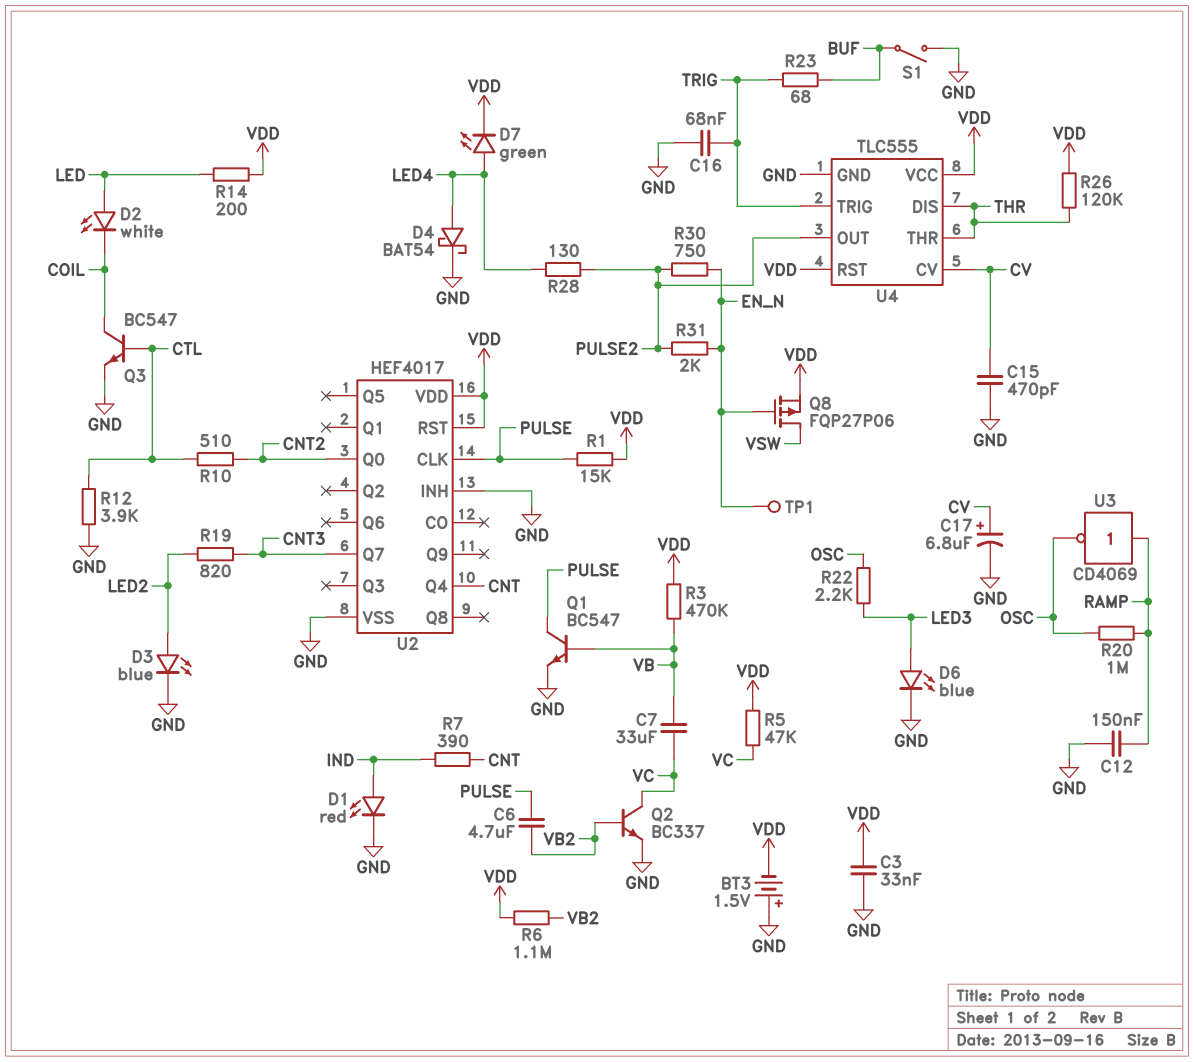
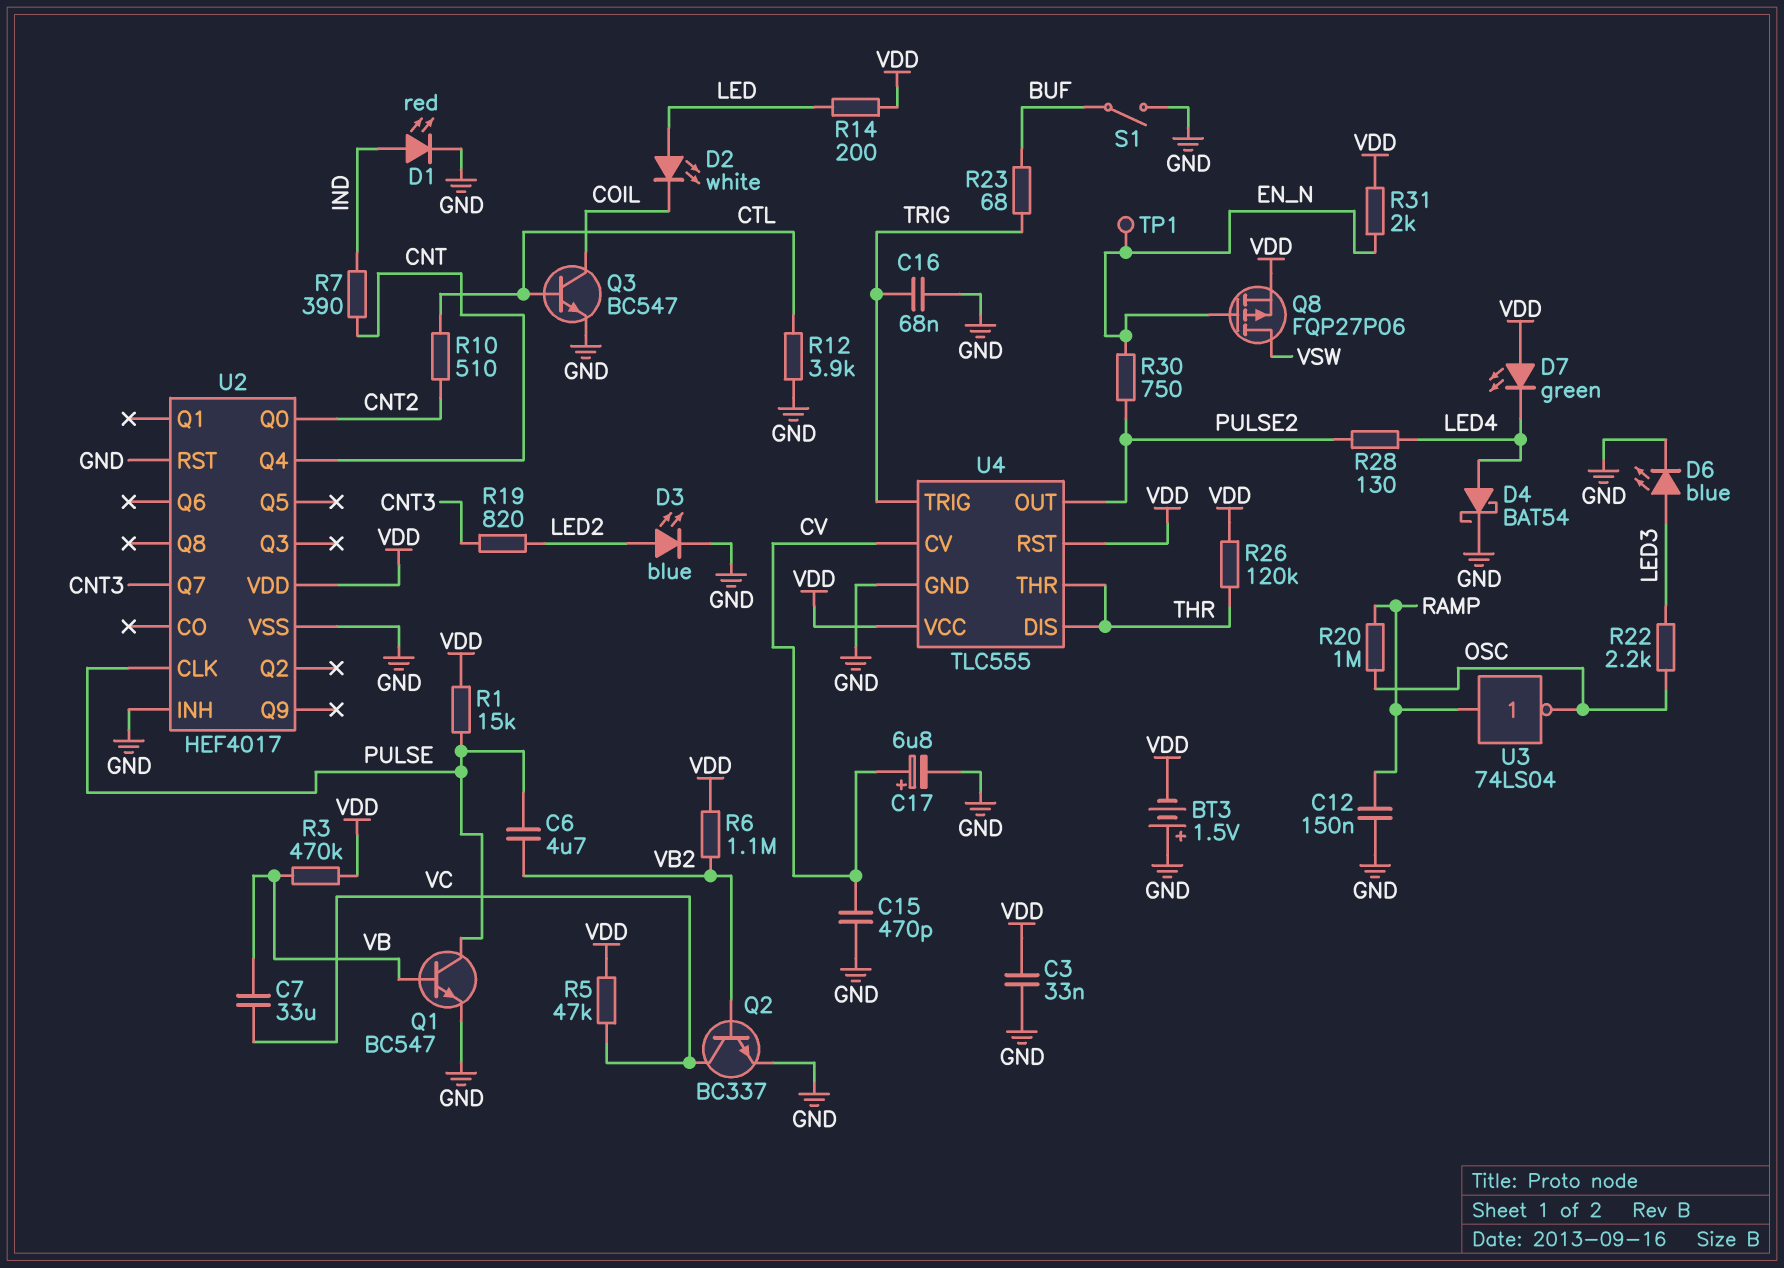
D7: LED green (A LED4, K VDD) -> LED green (A VDD, K LED4)
R31: 2k (EN_N, PULSE2) -> 2k (EN_N, VDD)
U2 pin RST: VDD -> GND
U3: NOT CD4069 (in RAMP, out OSC) -> NOT 74LS04 (in RAMP, out OSC)

